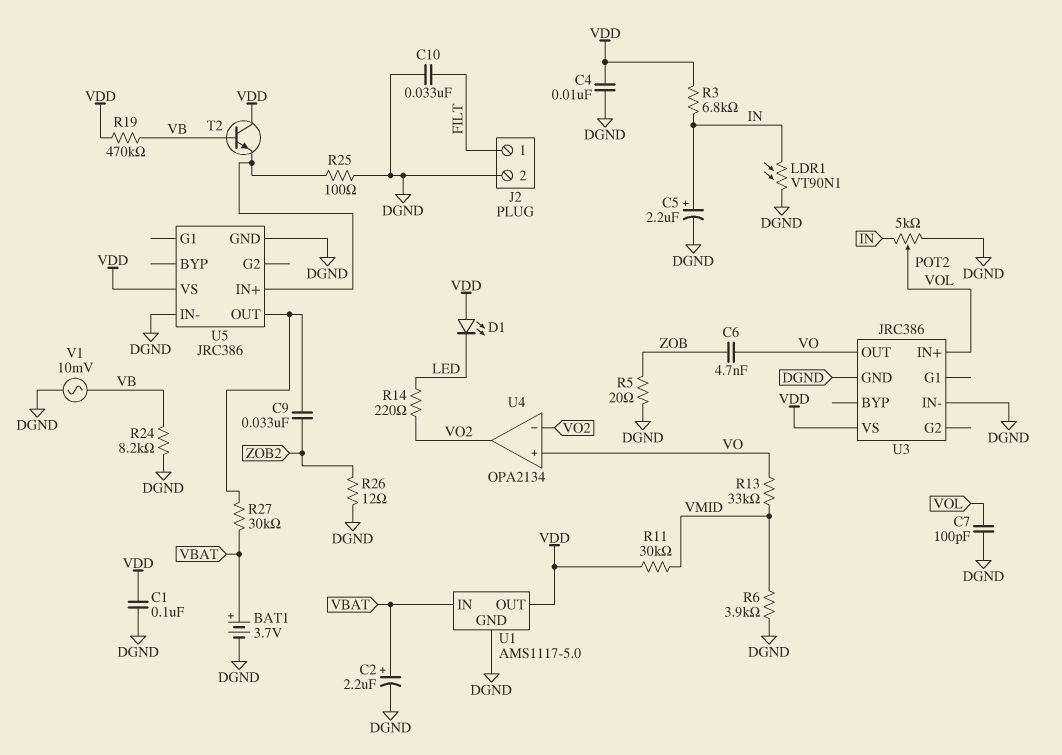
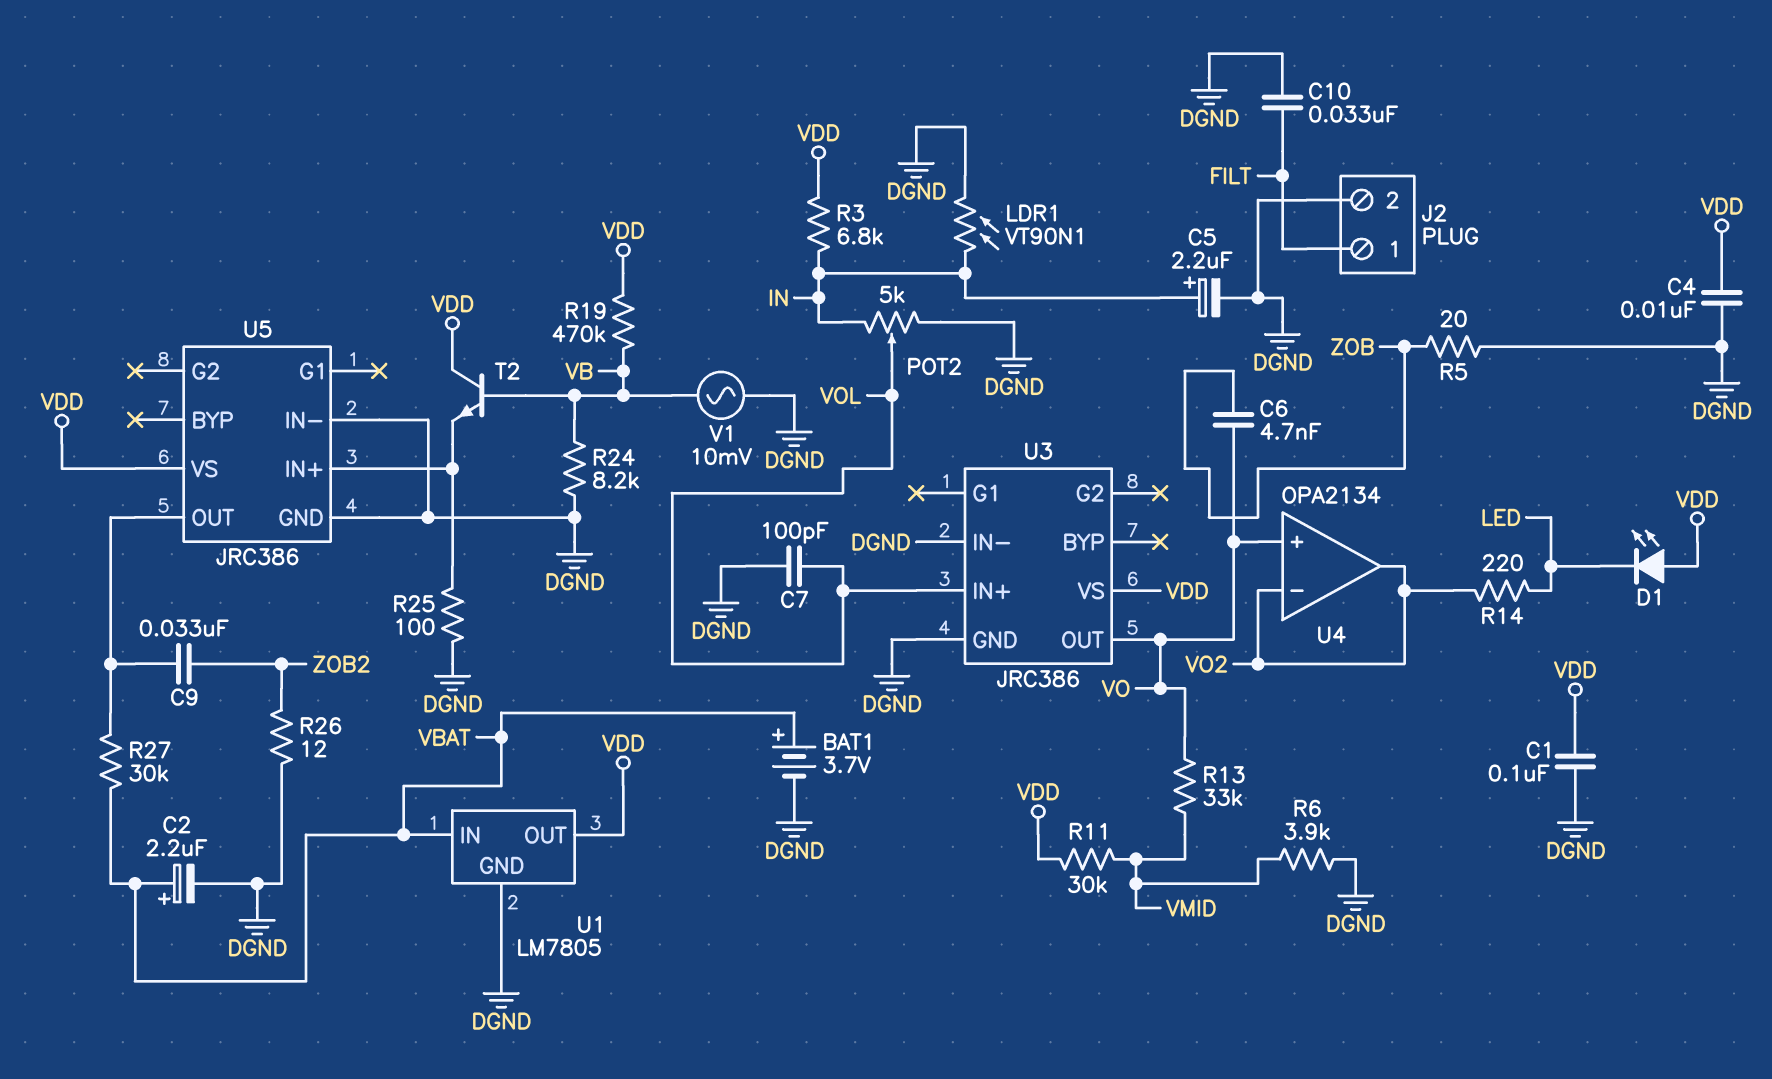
U1: AMS1117-5.0 -> LM7805

